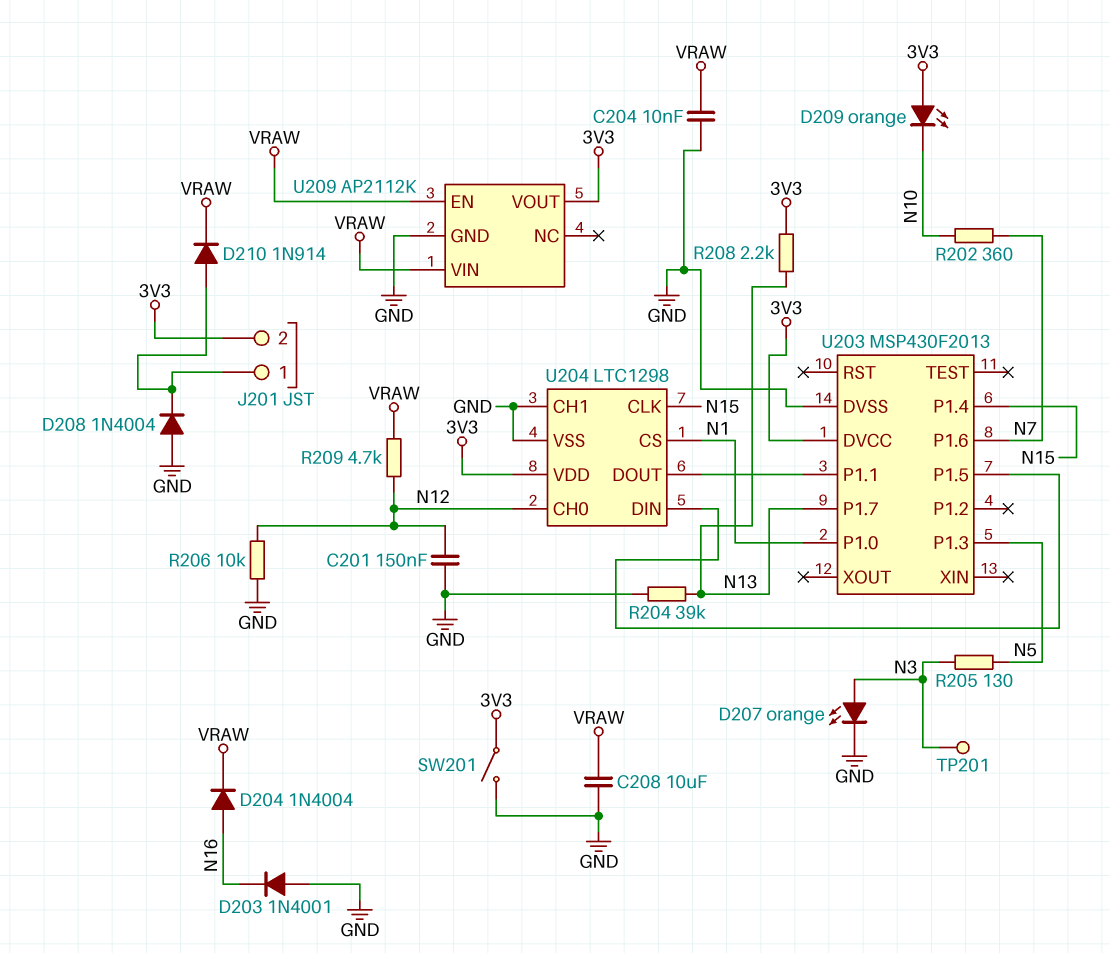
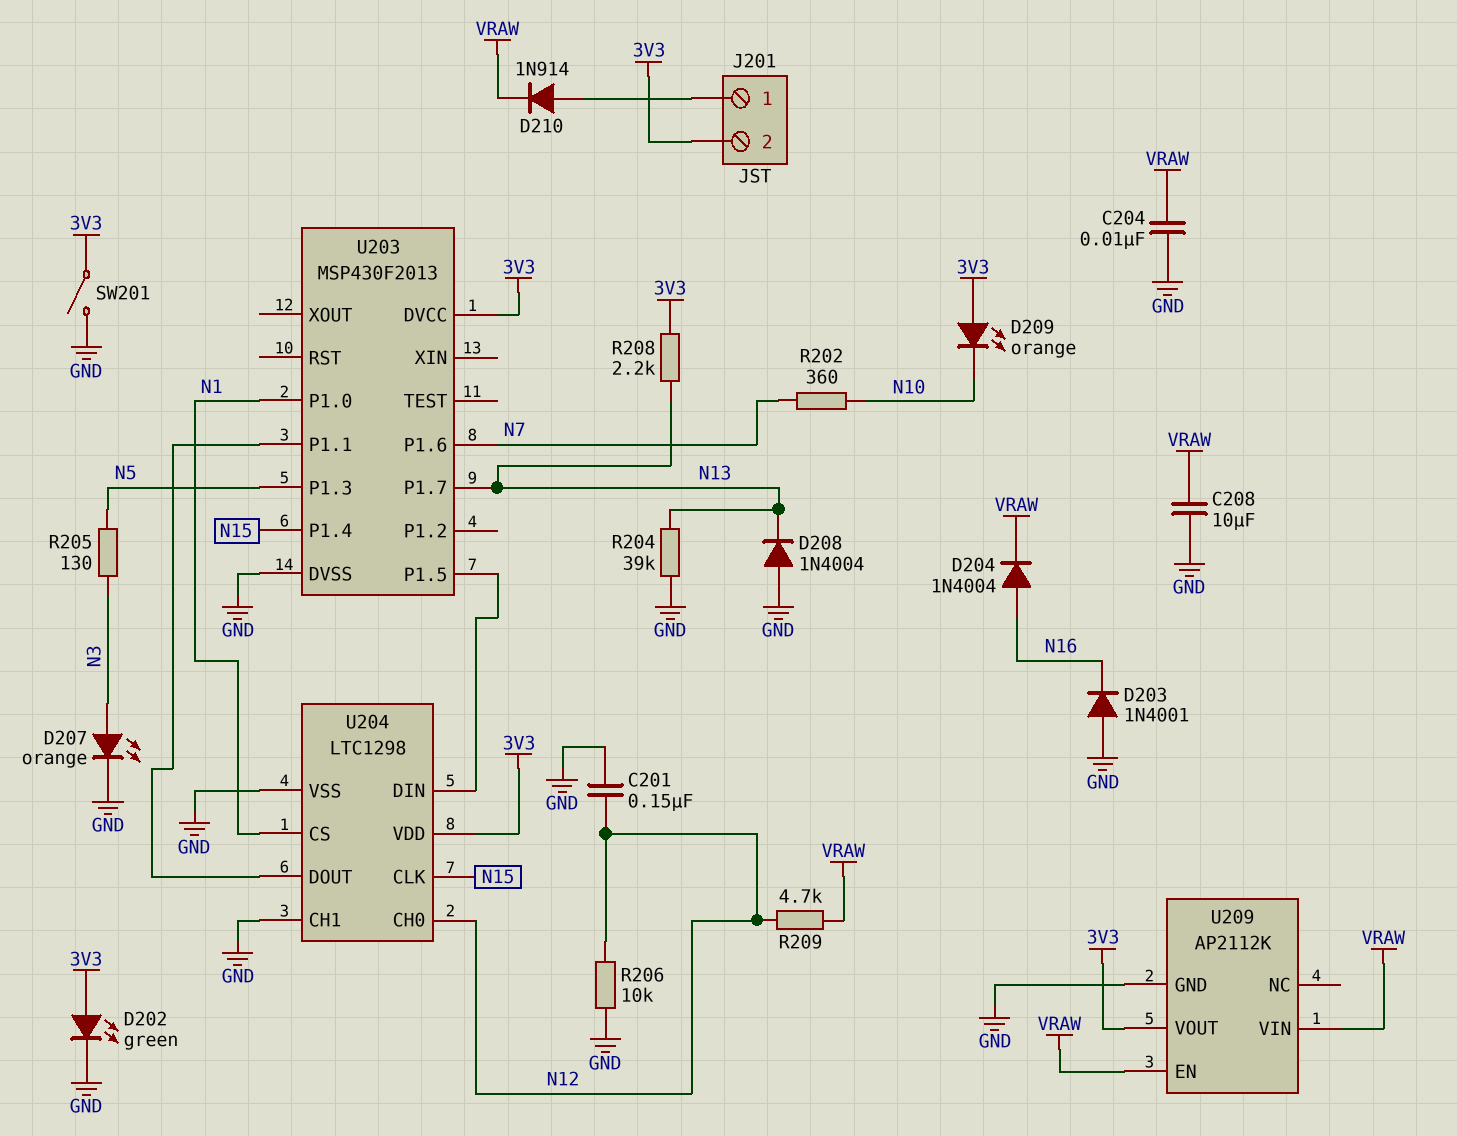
D202: none -> LED green (A 3V3, K GND)
D208: diode 1N4004 (A GND, K J201/1) -> diode 1N4004 (A GND, K N13)
TP201: test point (N3) -> none

